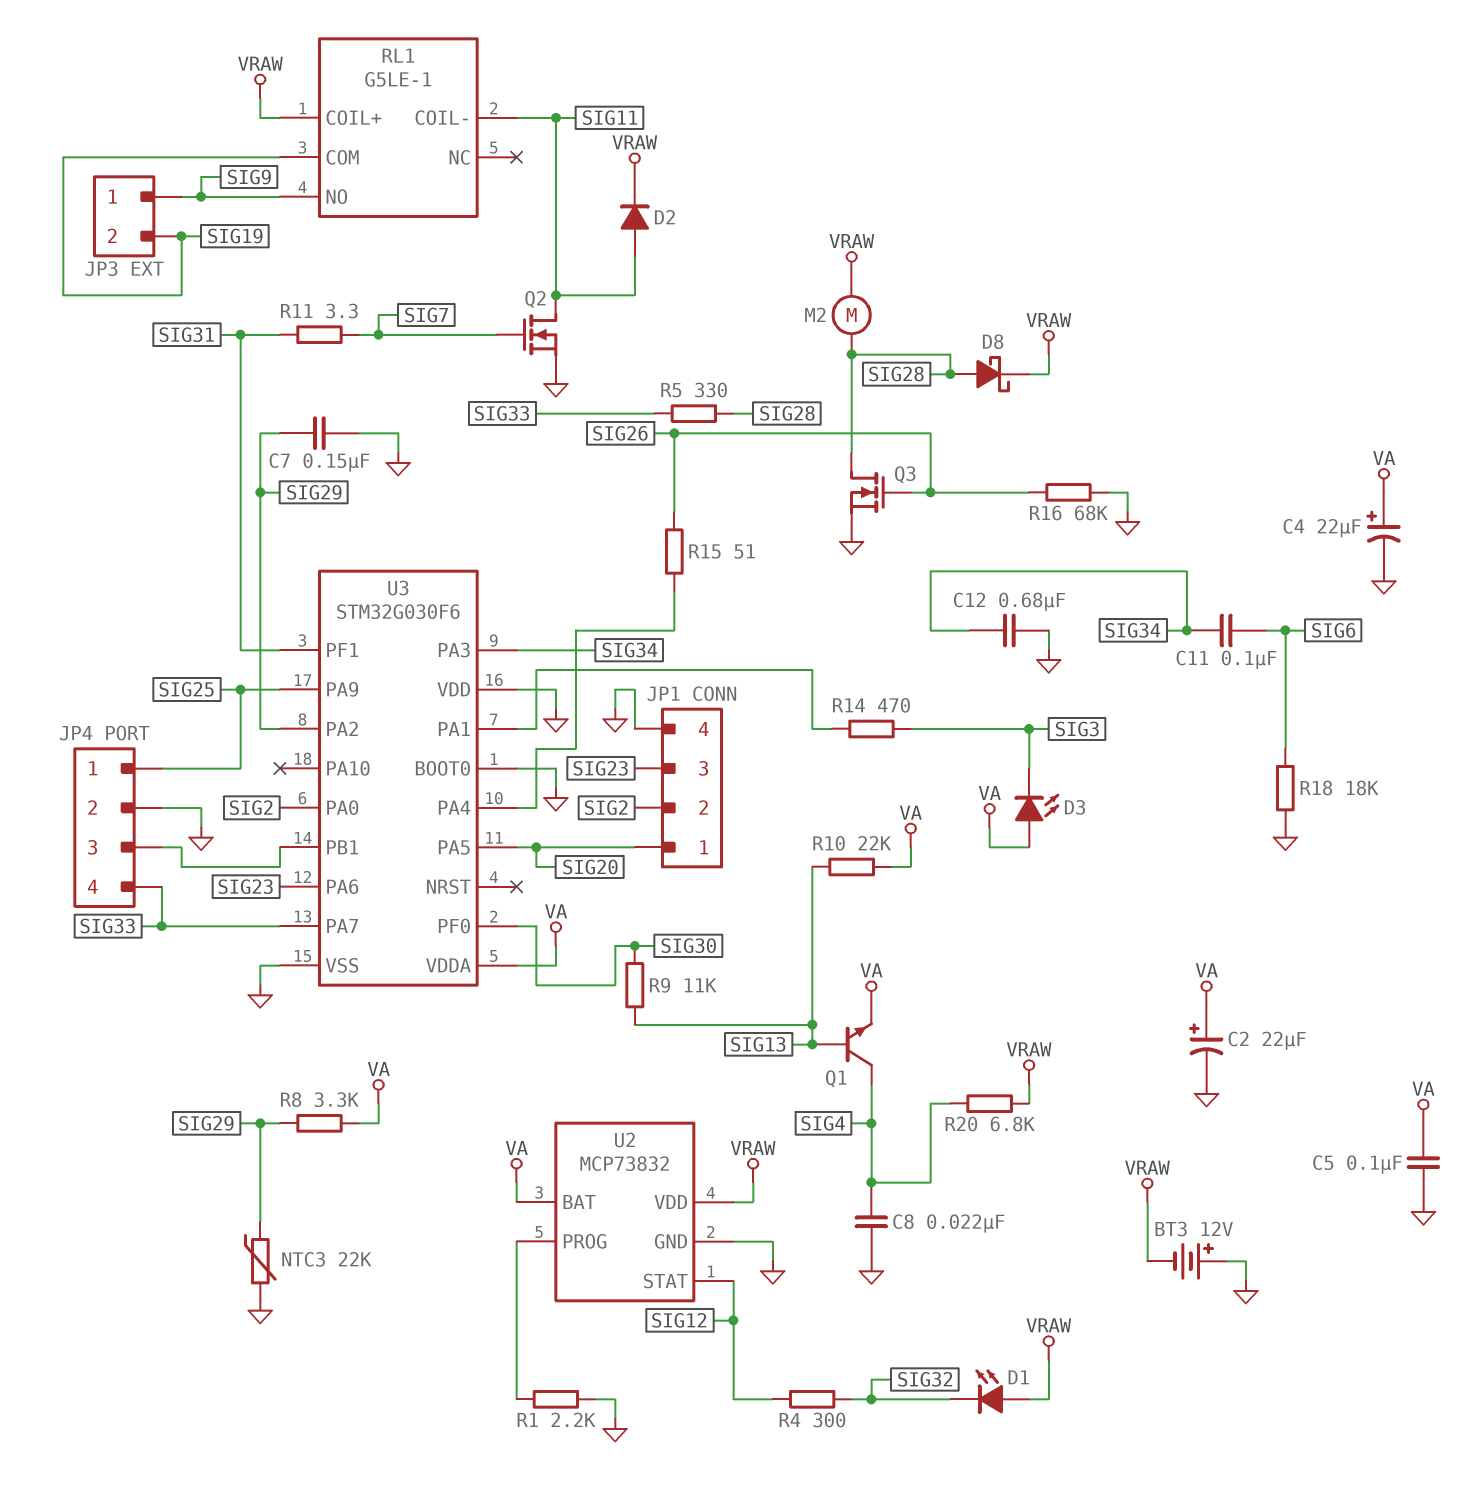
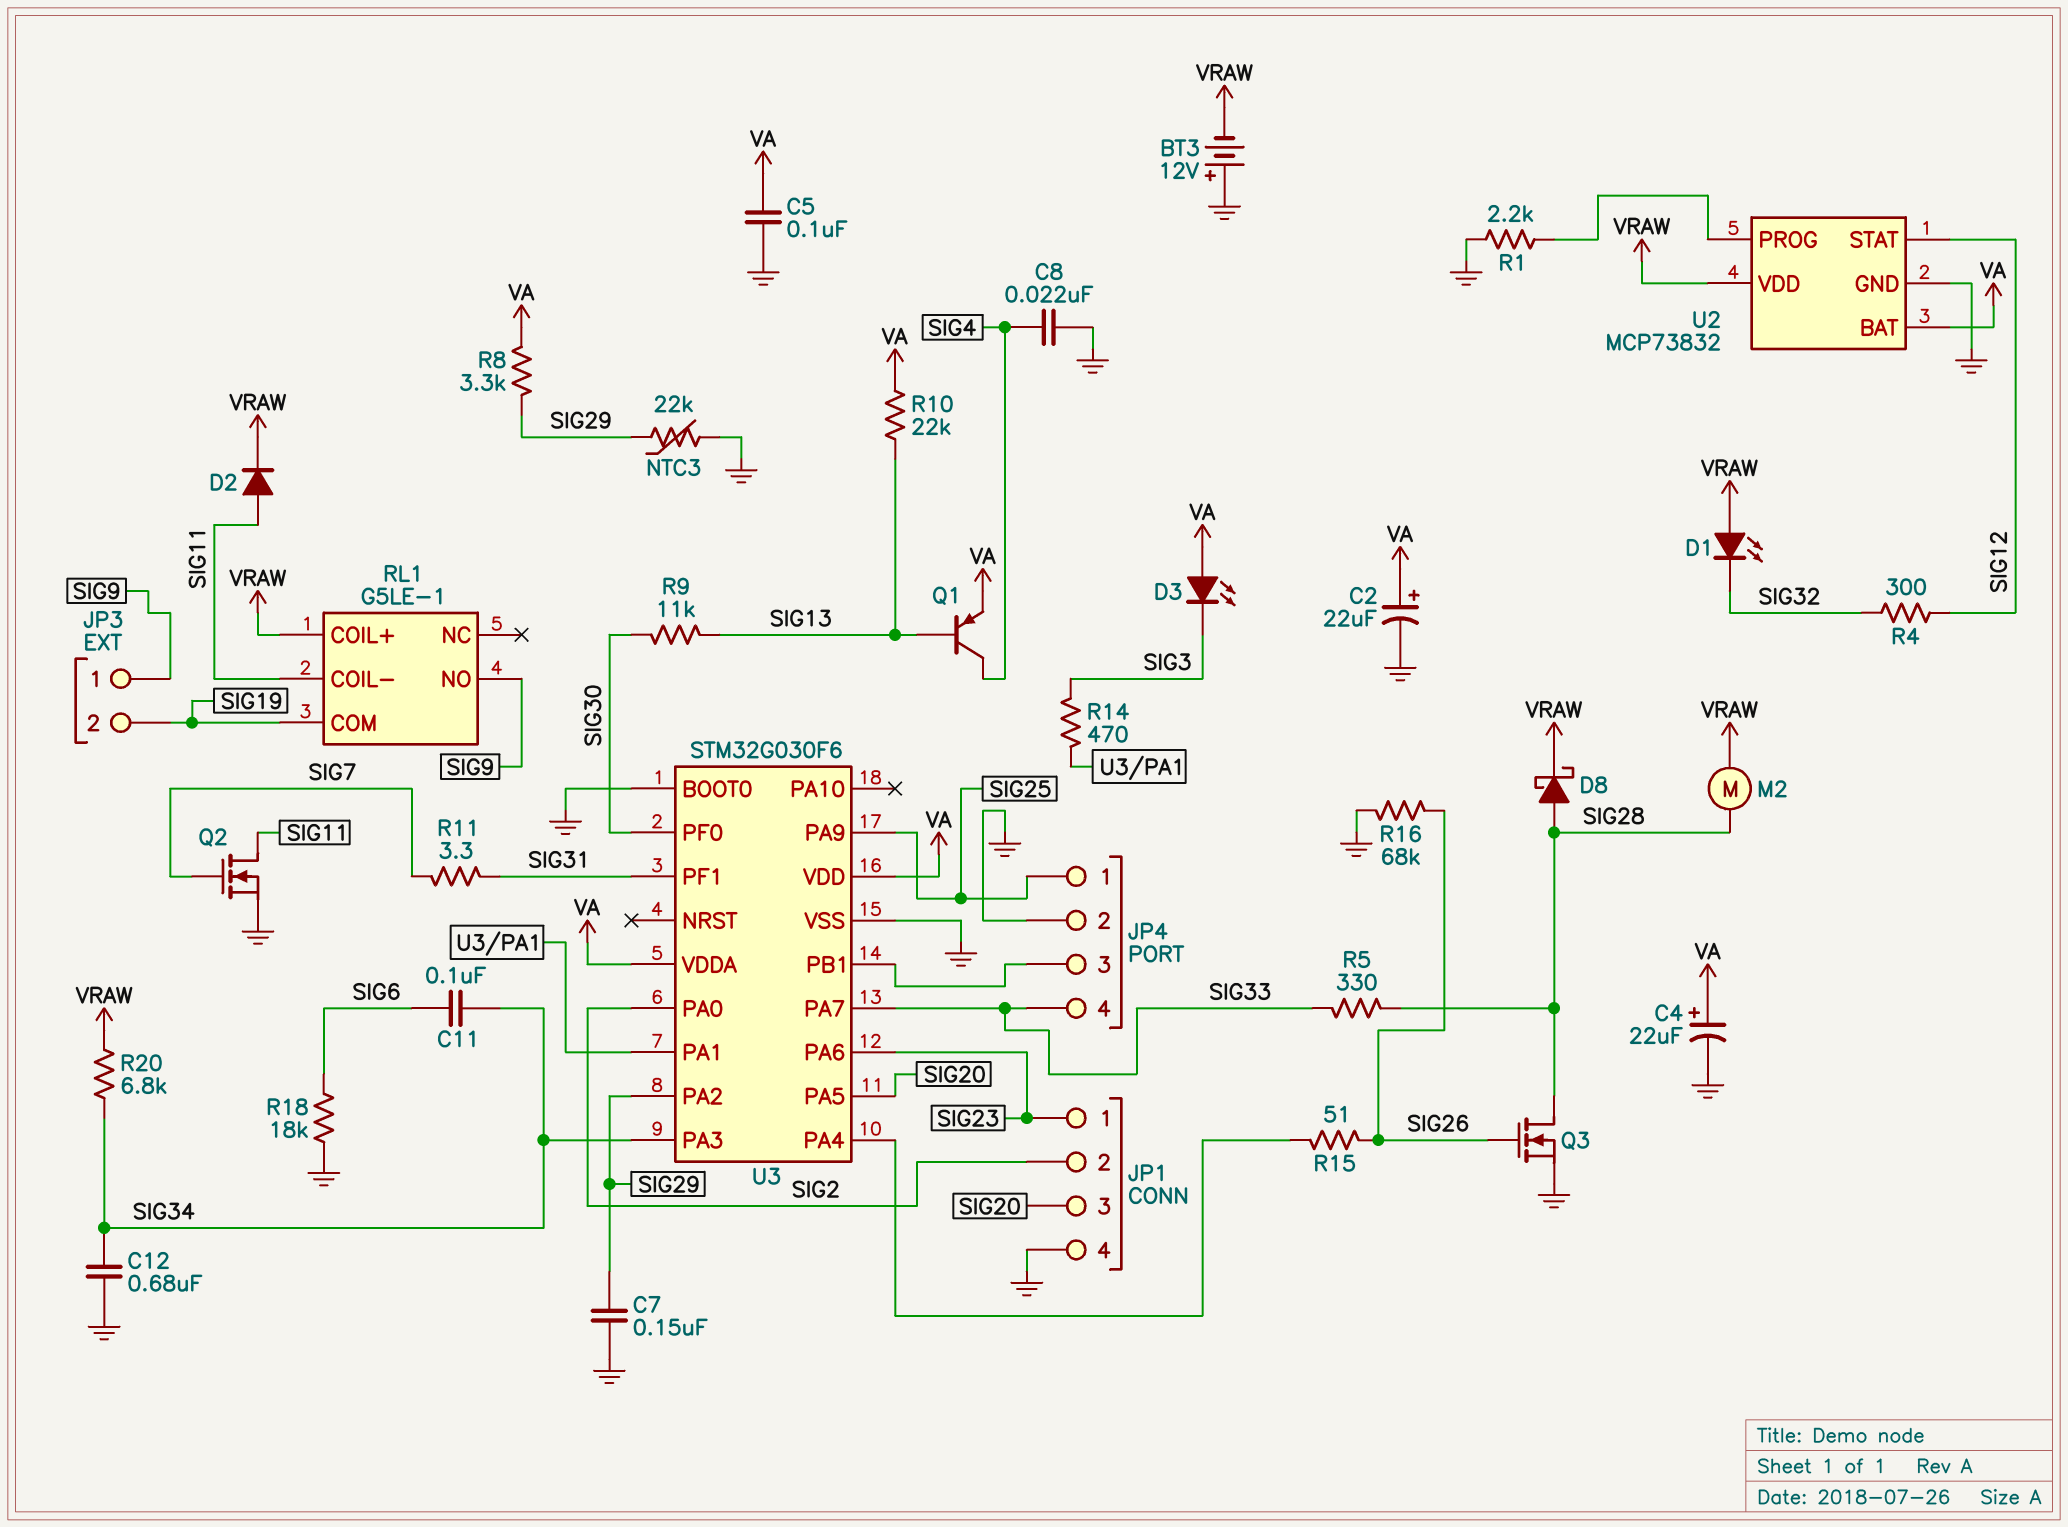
JP1 pin 1: SIG20 -> SIG23
JP1 pin 3: SIG23 -> SIG20
Q1: NPN (B SIG13, C SIG4, E VA) -> PNP (B SIG13, C SIG4, E VA)
R20: 6.8k (SIG4, VRAW) -> 6.8k (SIG34, VRAW)
U3 pin VDD: GND -> VA

